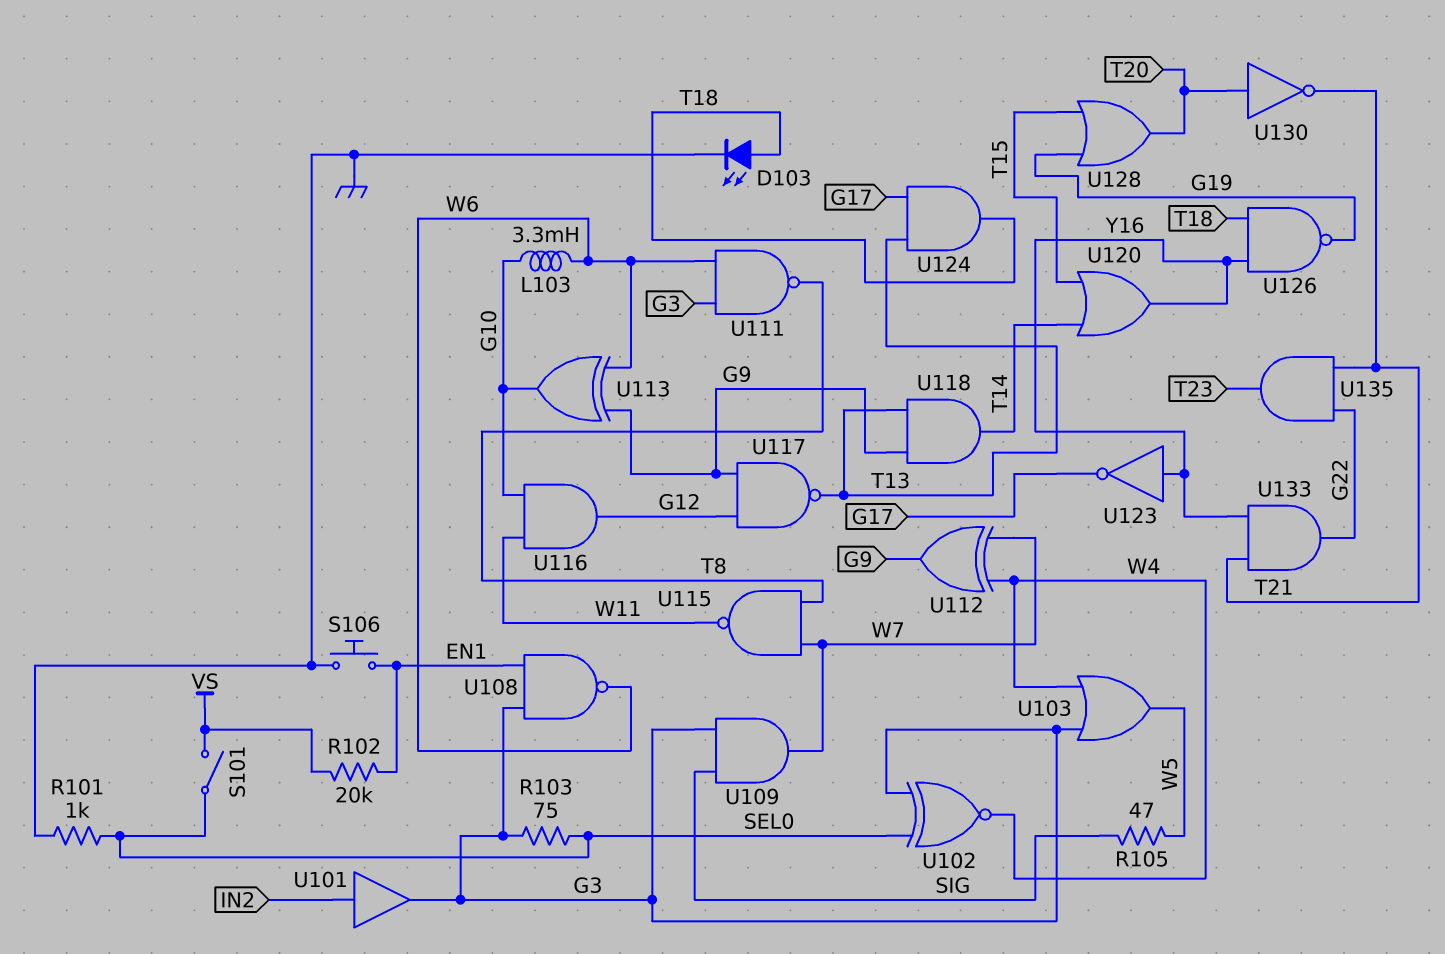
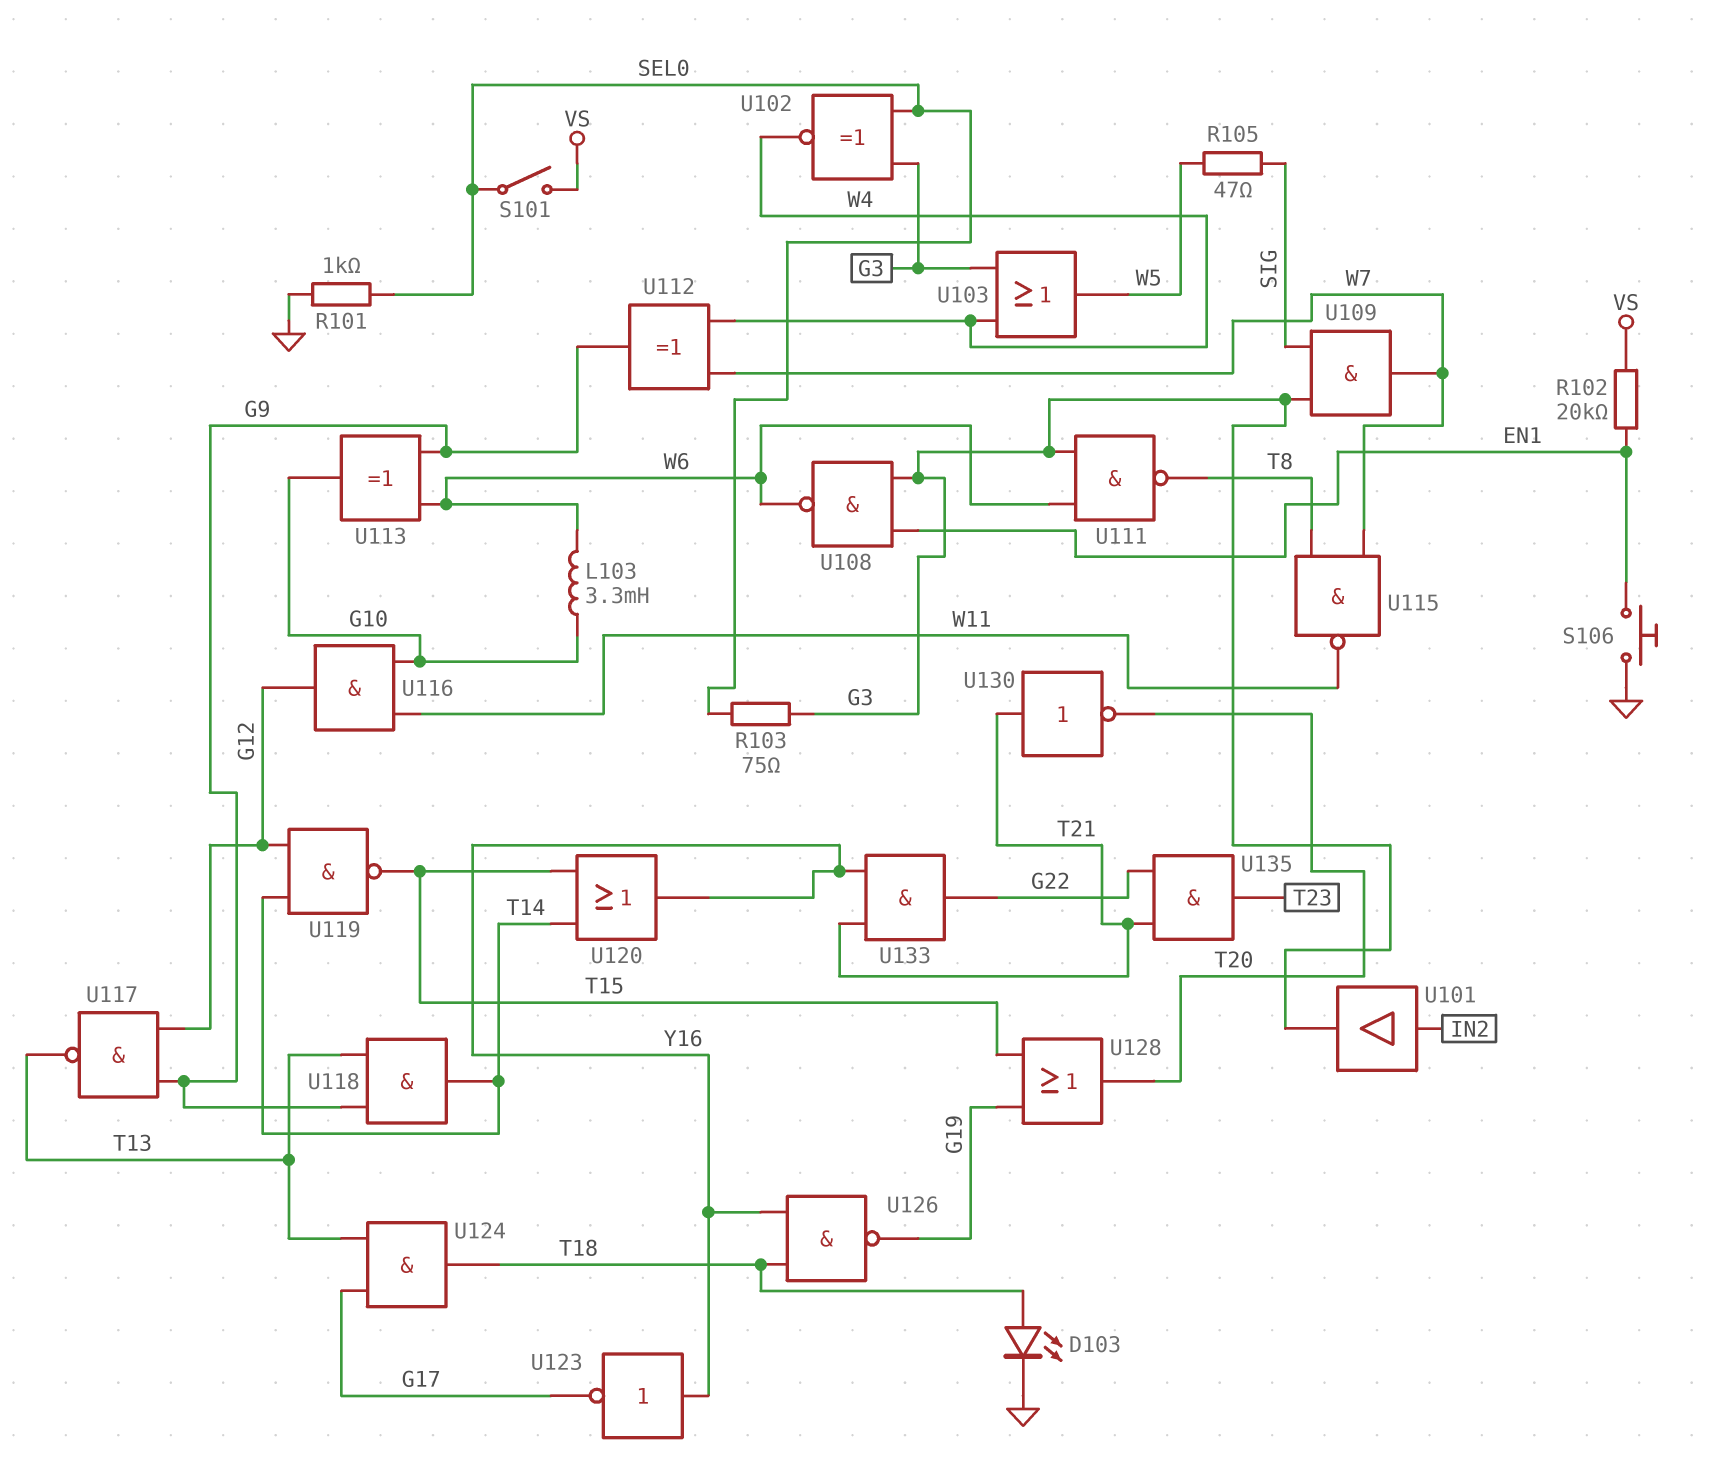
U119: none -> NAND (in G12, in T14, out T15)
U130: NOT (in T20, out T21) -> NOT (in T21, out T20)

